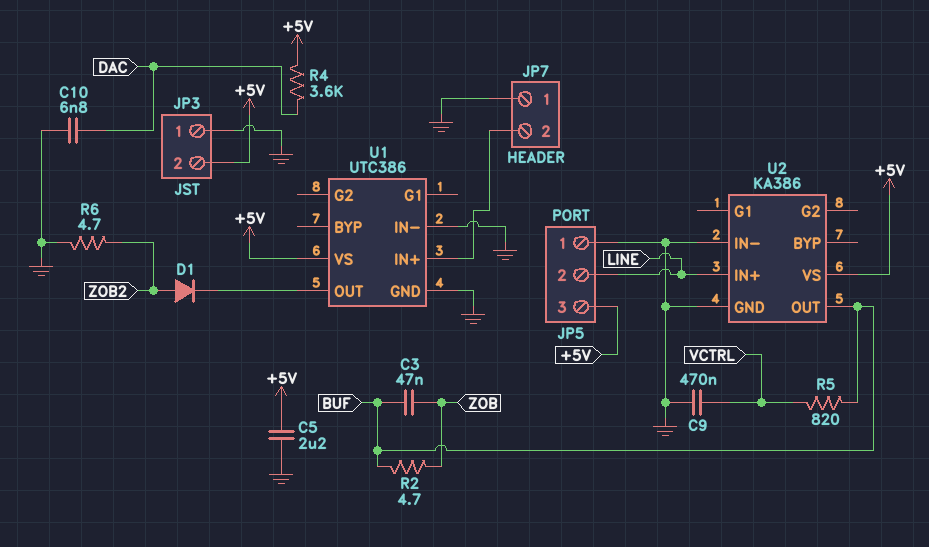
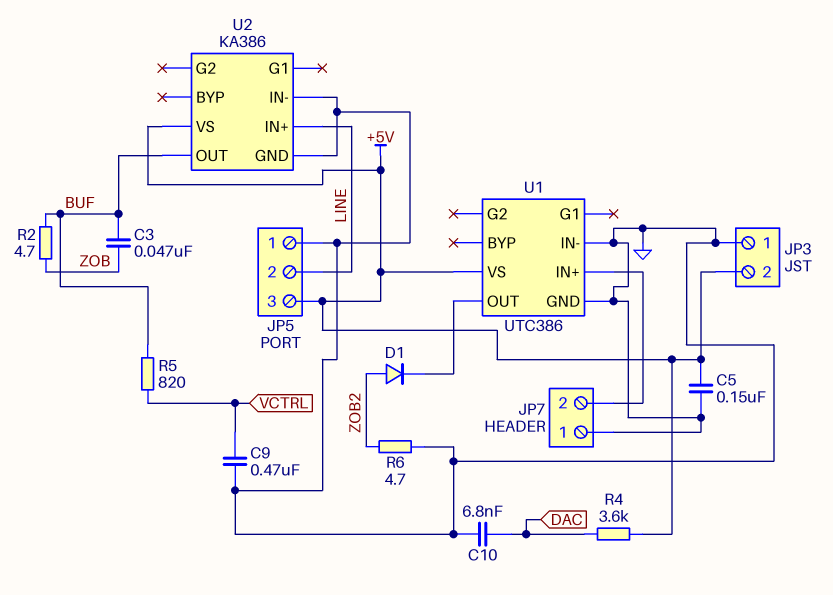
C5: 2.2uF (+5V, GND) -> 150nF (+5V, GND)

